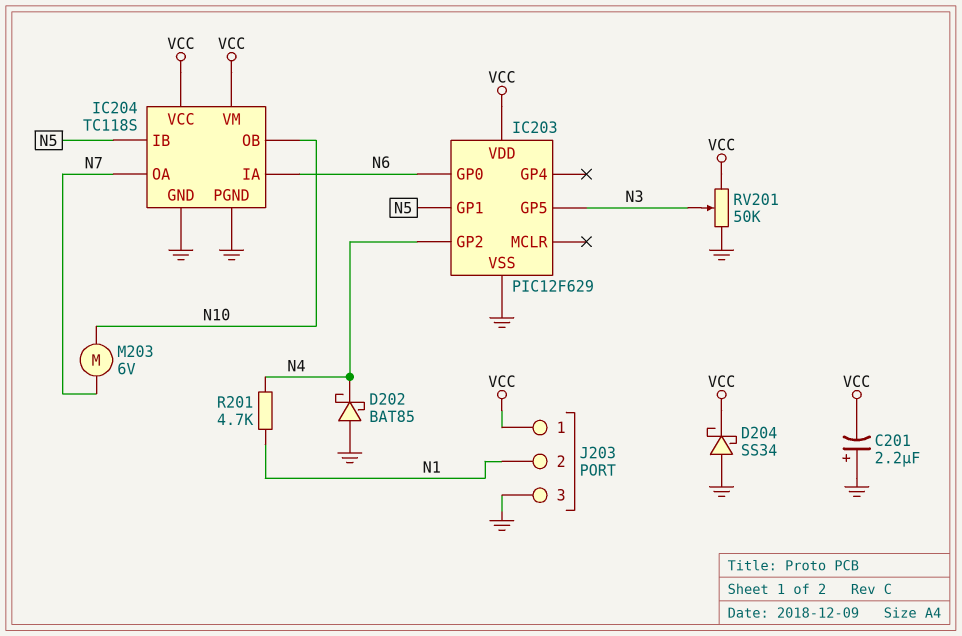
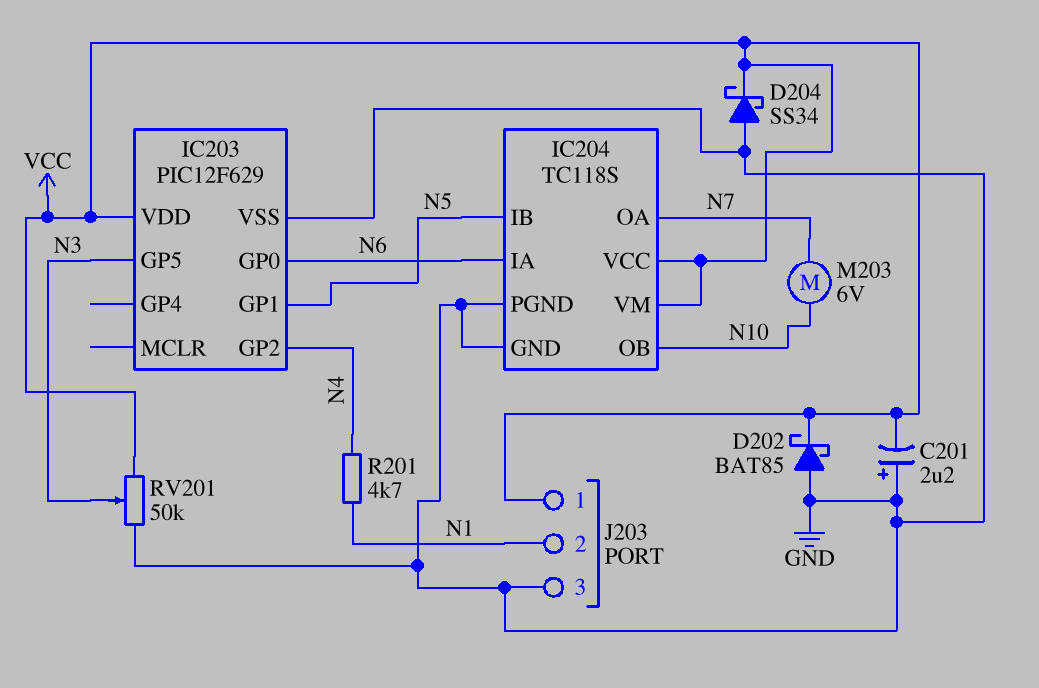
D202: schottky BAT85 (A GND, K N4) -> schottky BAT85 (A GND, K VCC)

